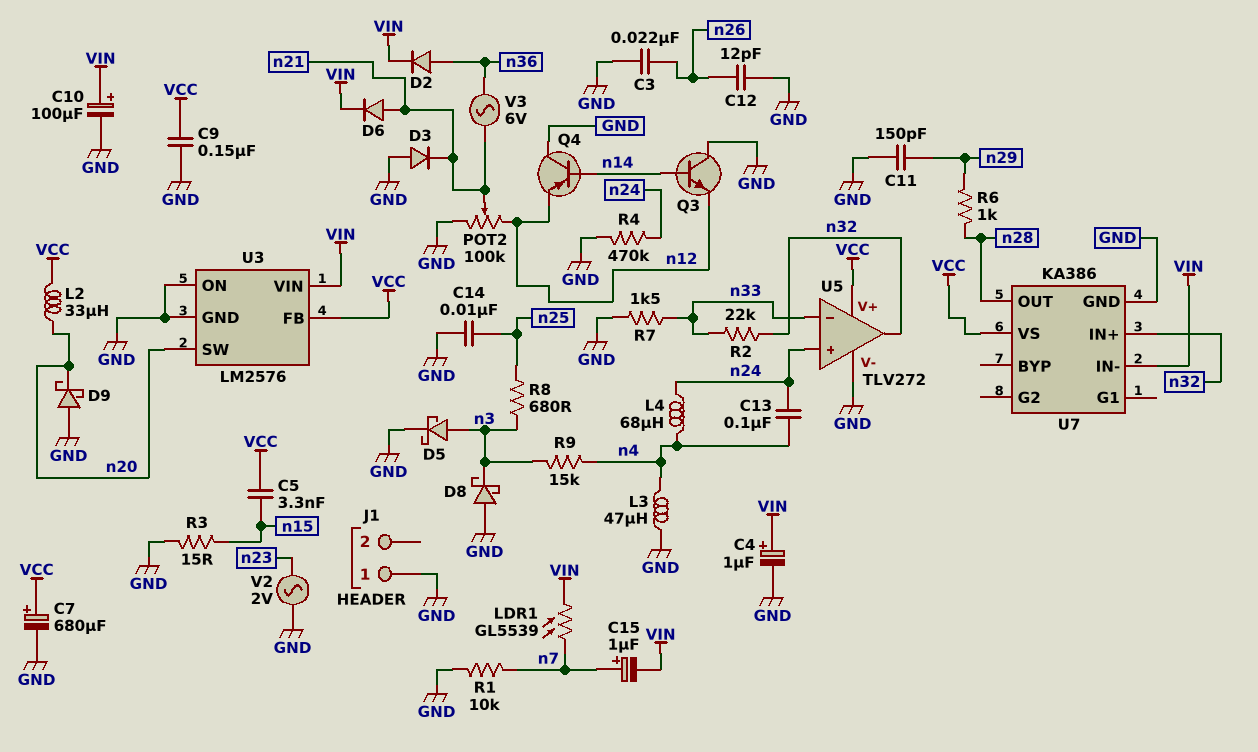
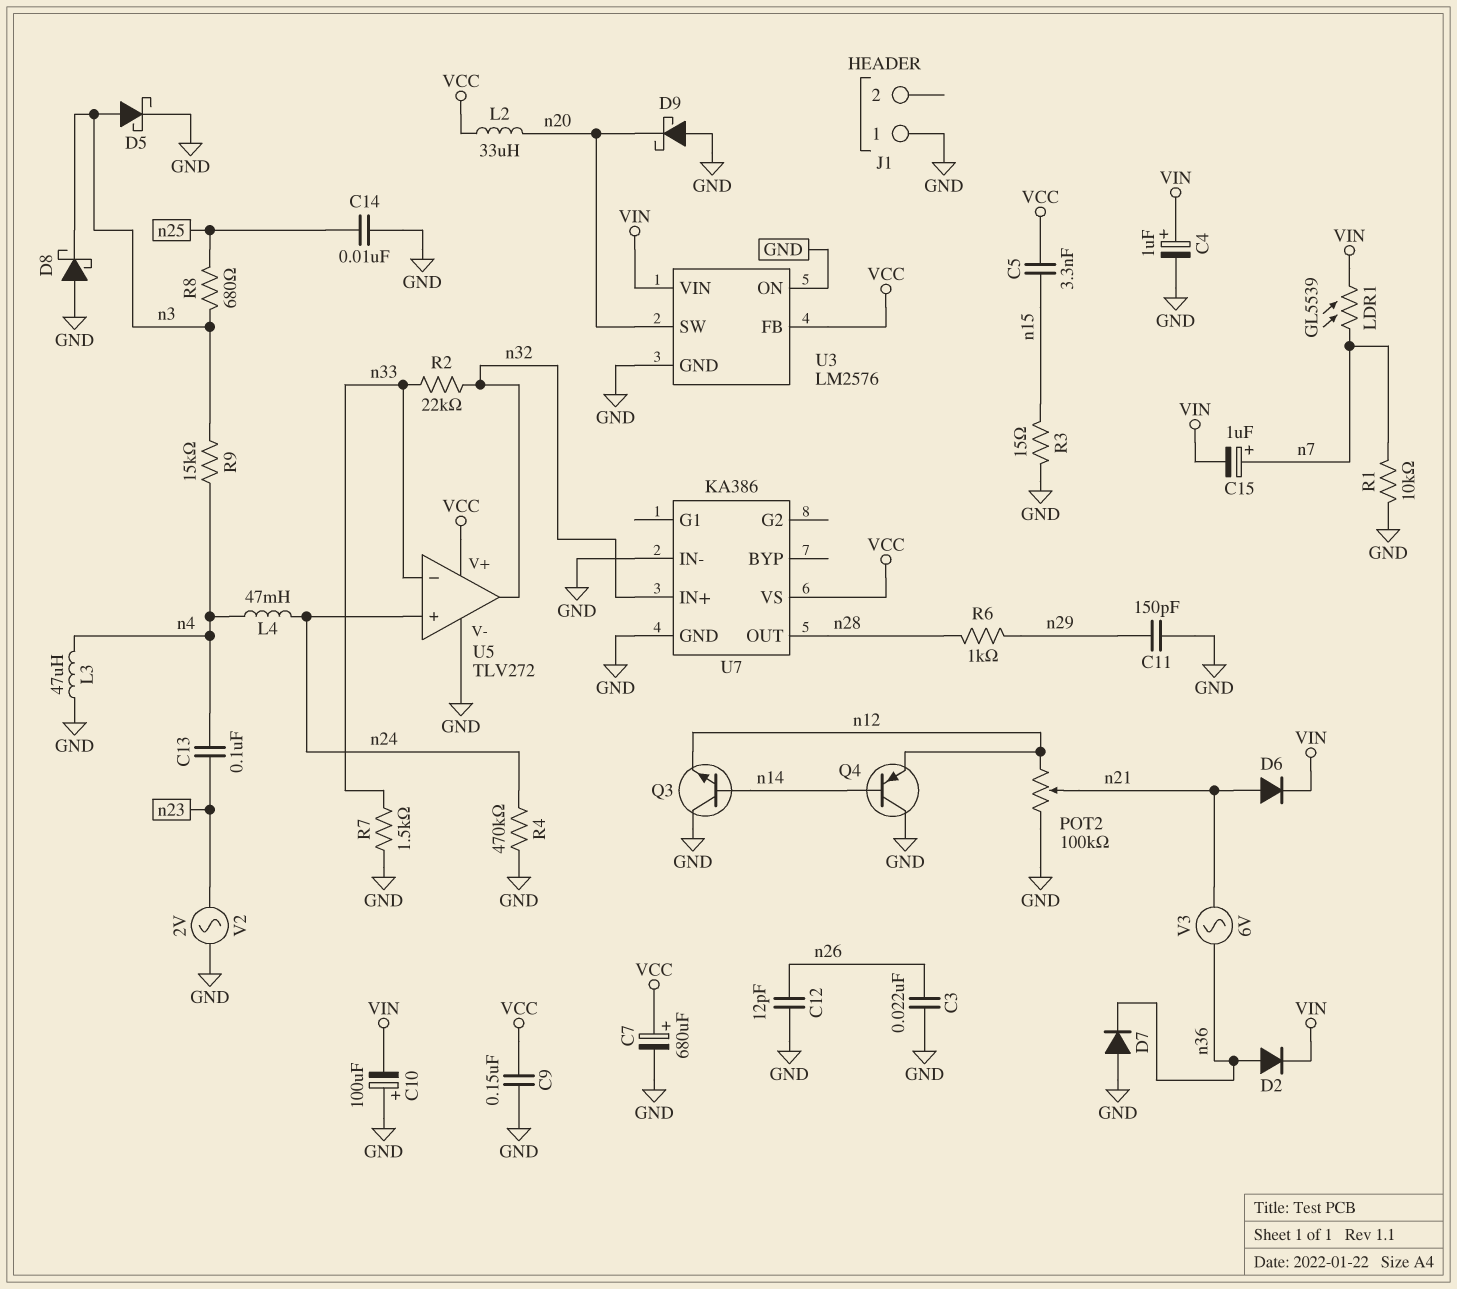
C10: 100uF (plus VIN, minus GND) -> 100uF (plus GND, minus VIN)
C13: 100nF (n4, n24) -> 100nF (n4, n23)
D3: diode (A GND, K n21) -> none
D7: none -> diode (A GND, K n36)
L4: 68uH (n4, n24) -> 47mH (n4, n24)
U7 pin IN-: VIN -> GND

